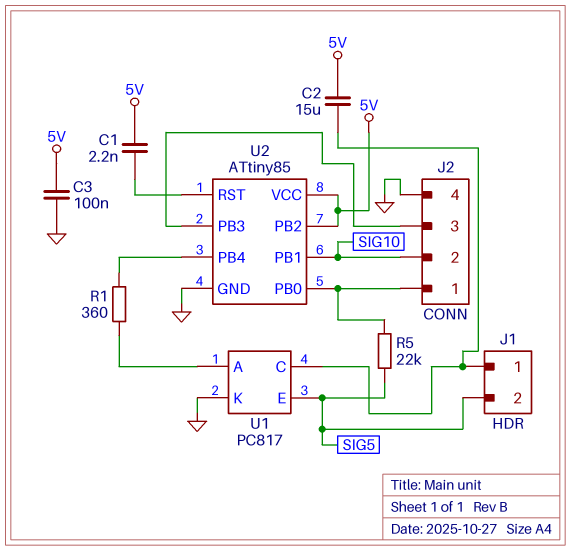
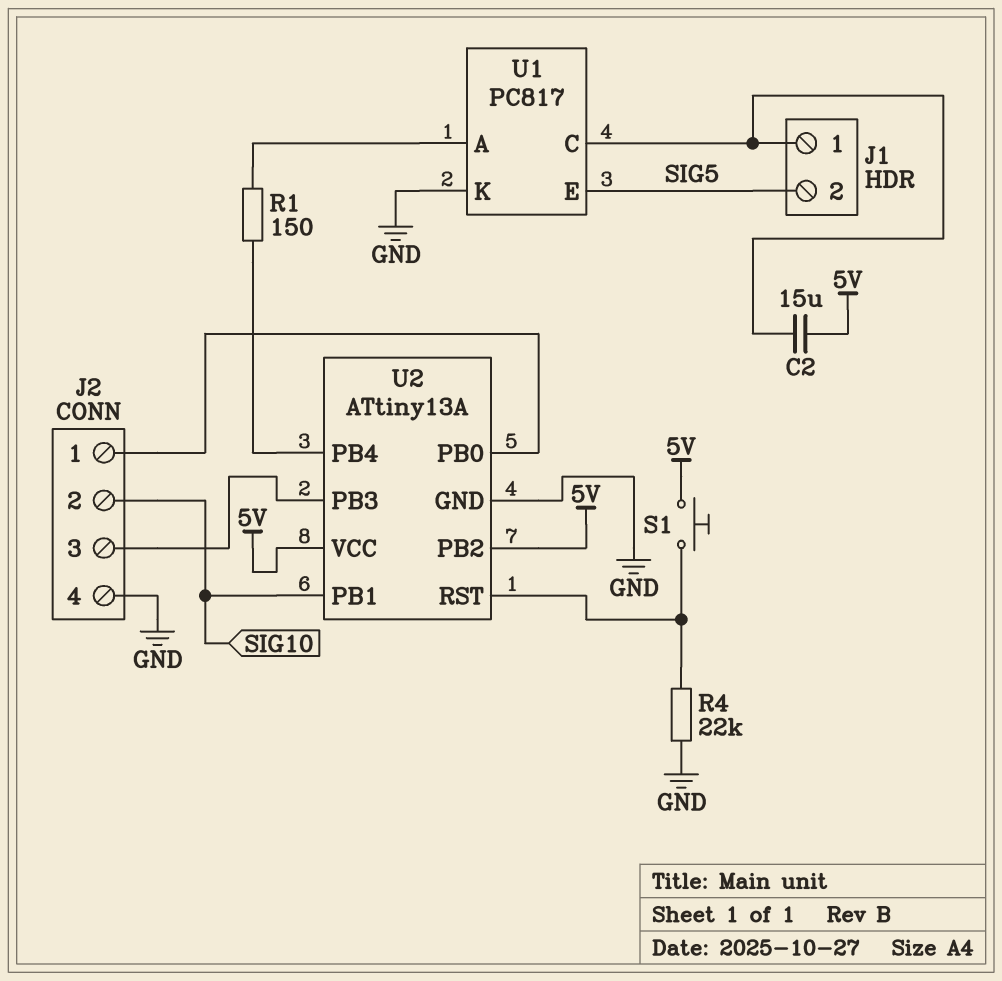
C1: 2.2nF (5V, U2/RST) -> none
C3: 100nF (5V, GND) -> none
R1: 360 (U1/A, U2/PB4) -> 150 (U1/A, U2/PB4)
R4: none -> 22k (GND, U2/RST)
R5: 22k (J2/1, SIG5) -> none
S1: none -> button (5V, U2/RST)
U2: ATtiny85 -> ATtiny13A

